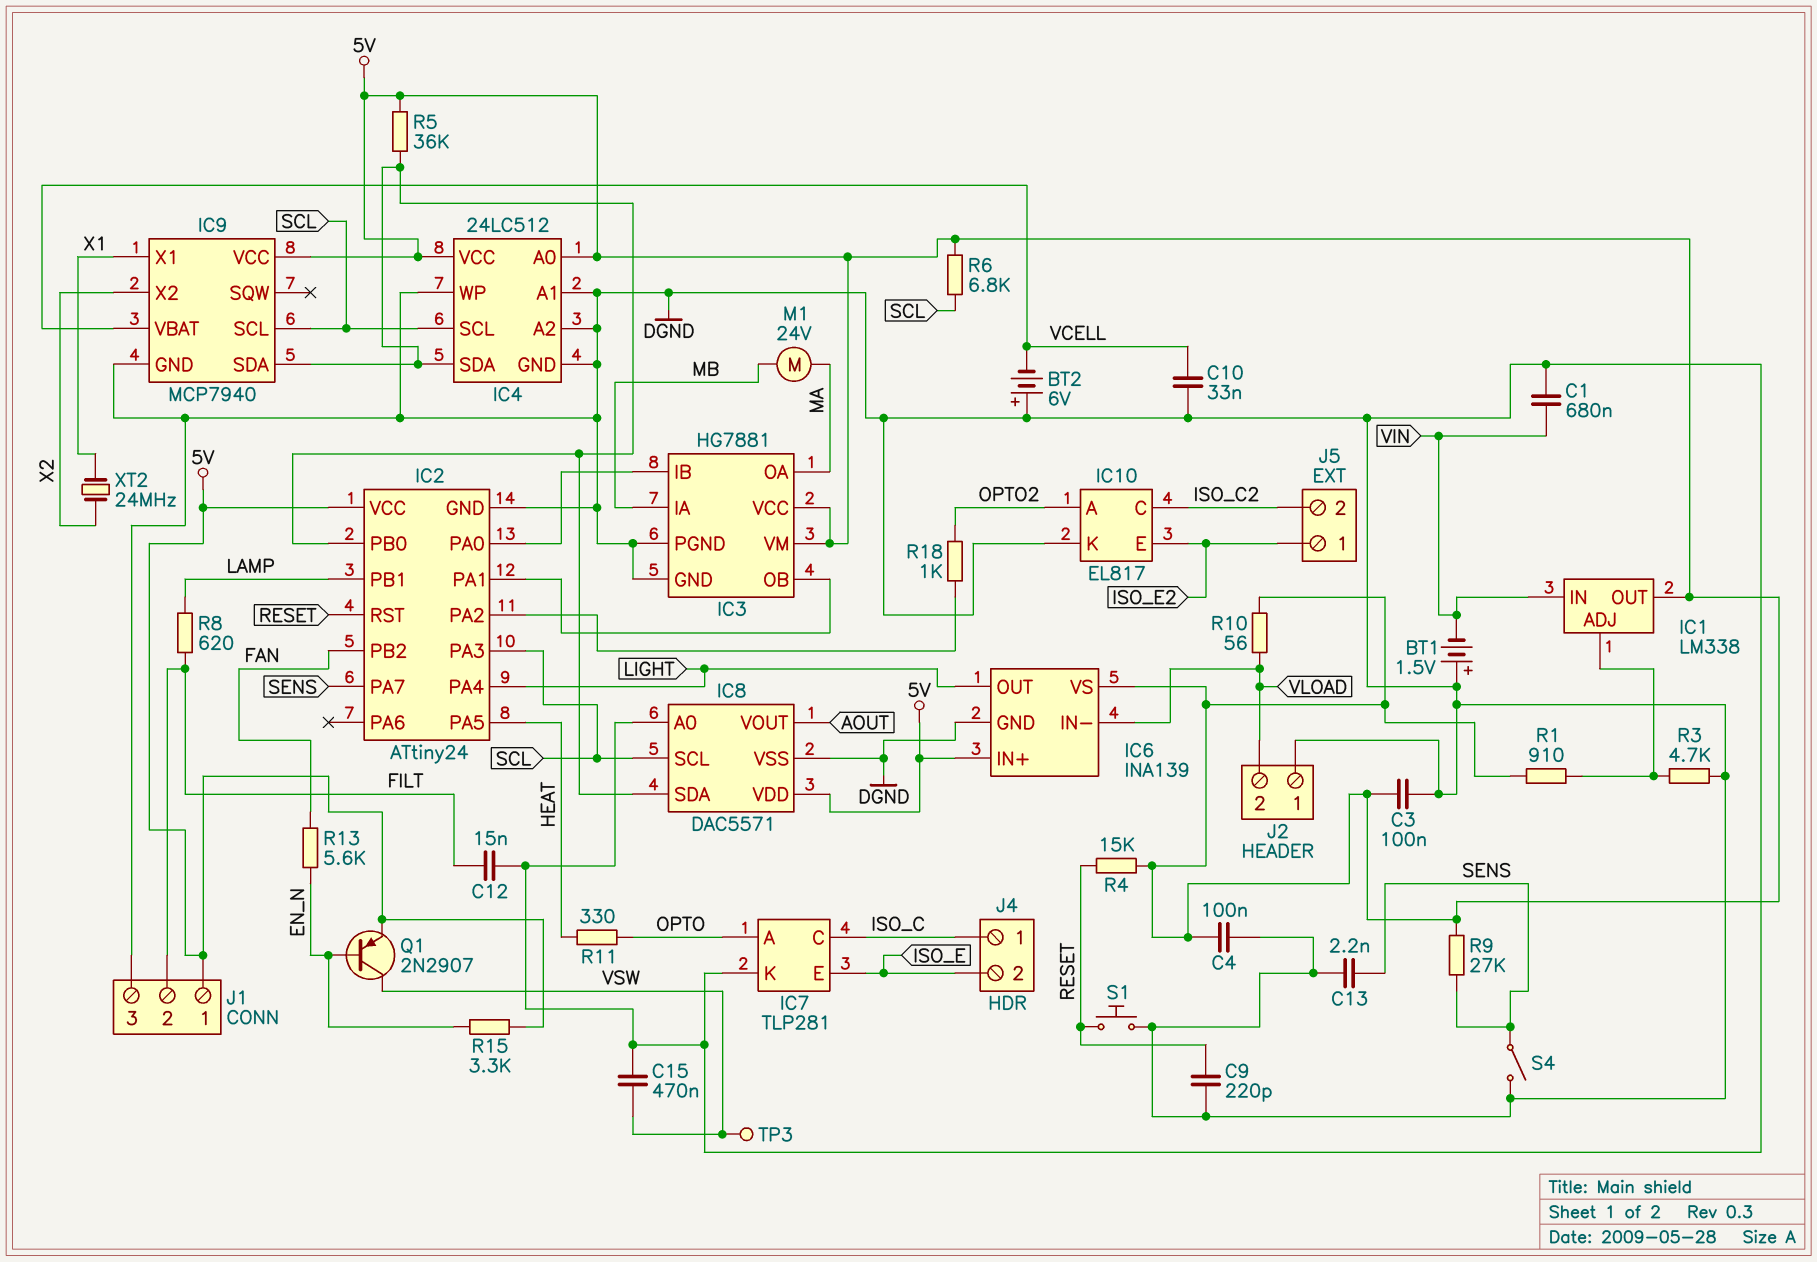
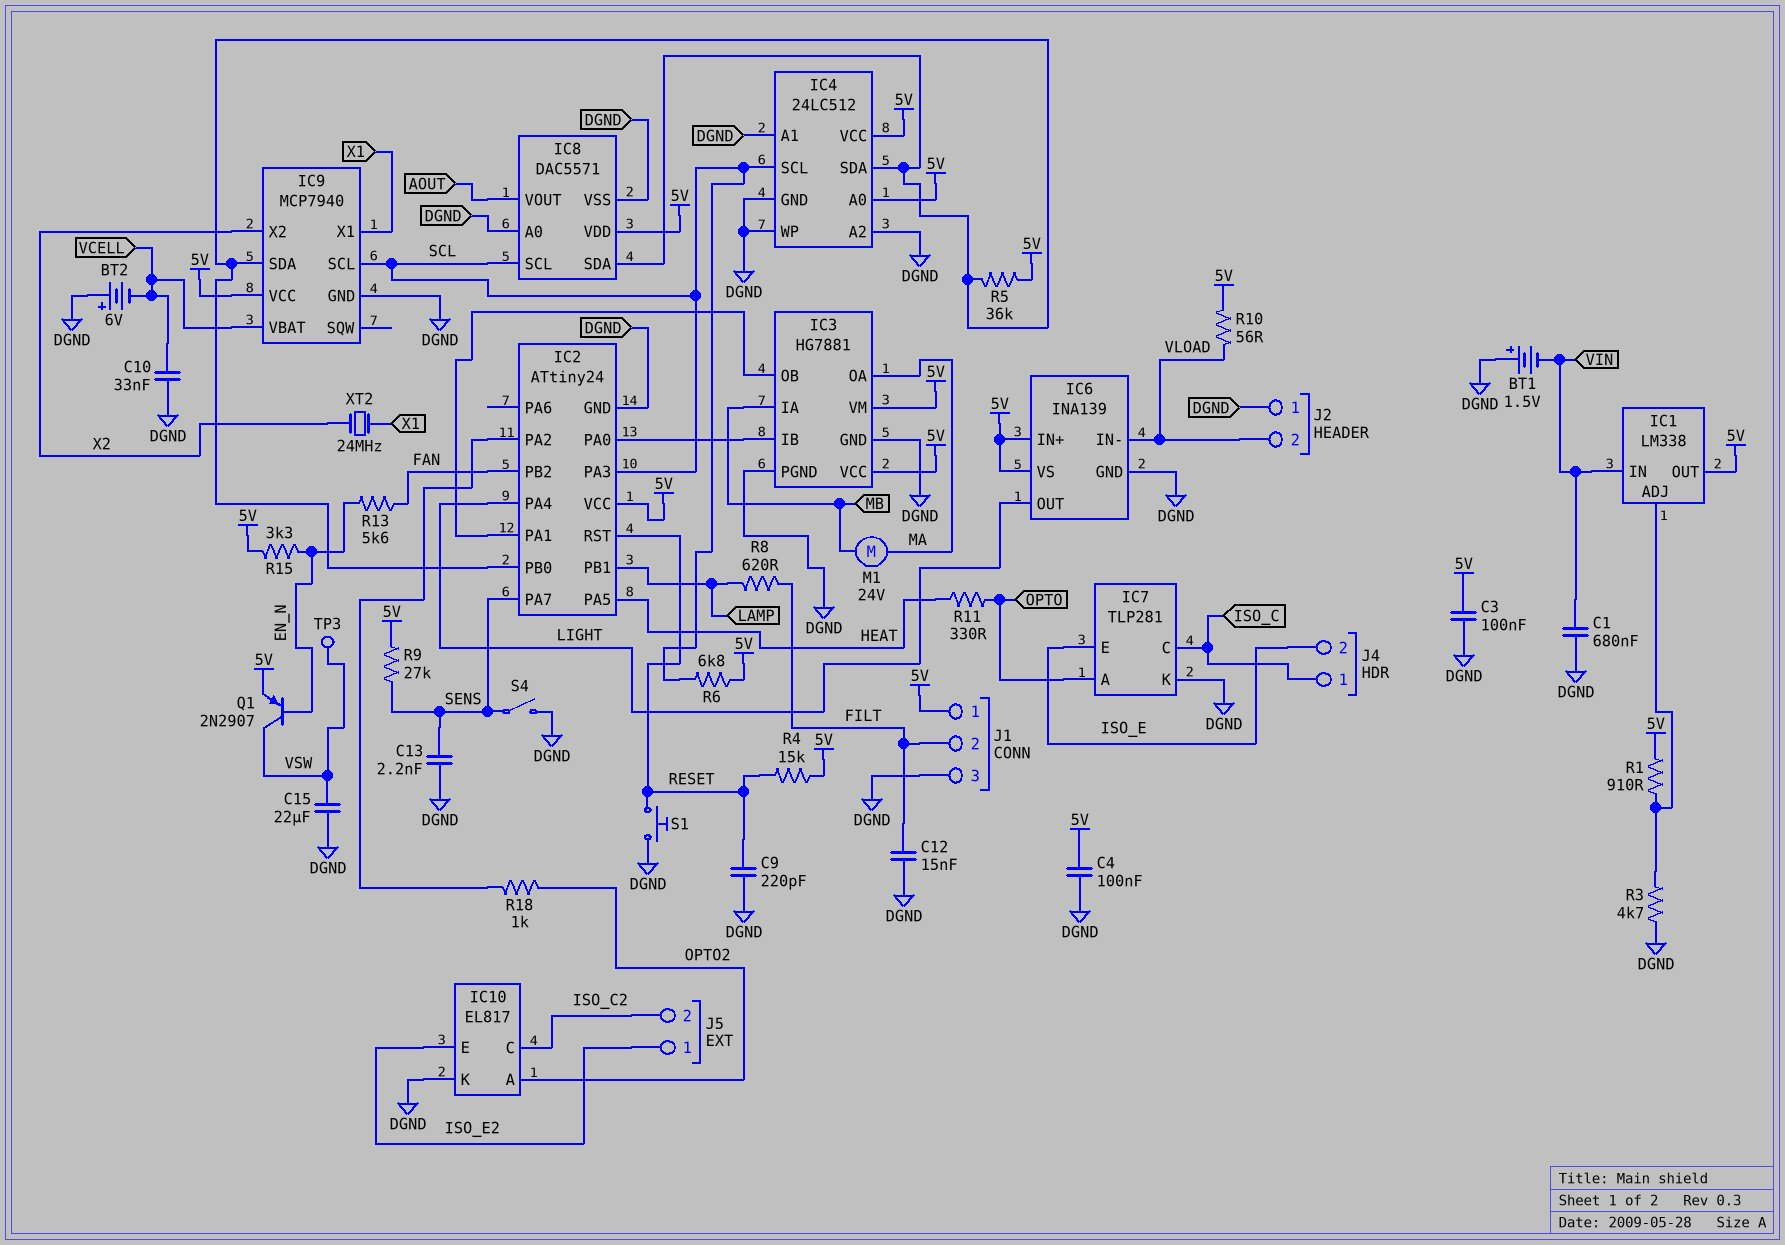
C15: 470nF (DGND, VSW) -> 22uF (DGND, VSW)

